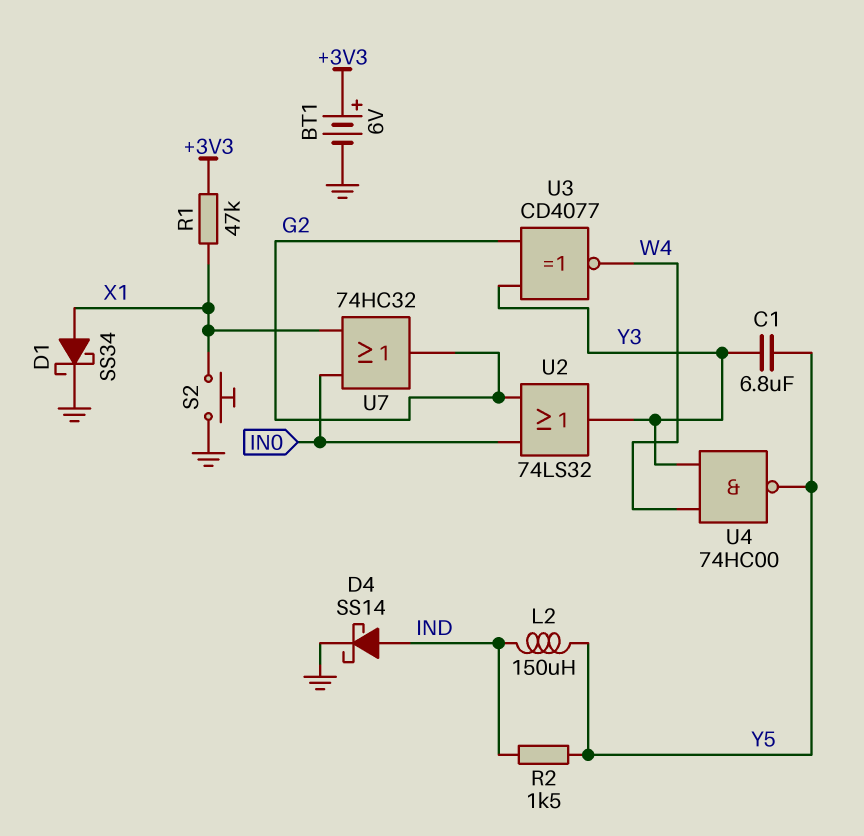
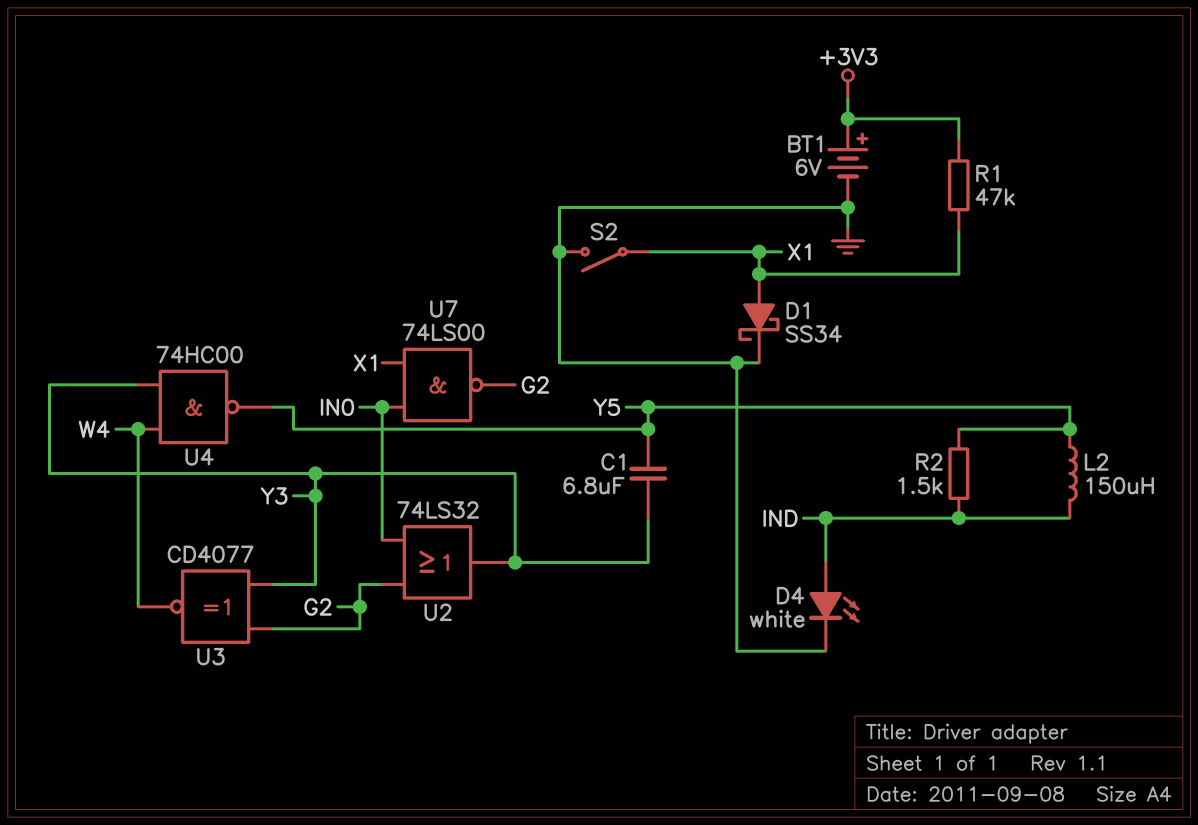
D4: schottky SS14 (A IND, K GND) -> LED white (A IND, K GND)
S2: button (GND, X1) -> switch (GND, X1)
U7: OR 74HC32 (in IN0, in X1, out G2) -> NAND 74LS00 (in IN0, in X1, out G2)

